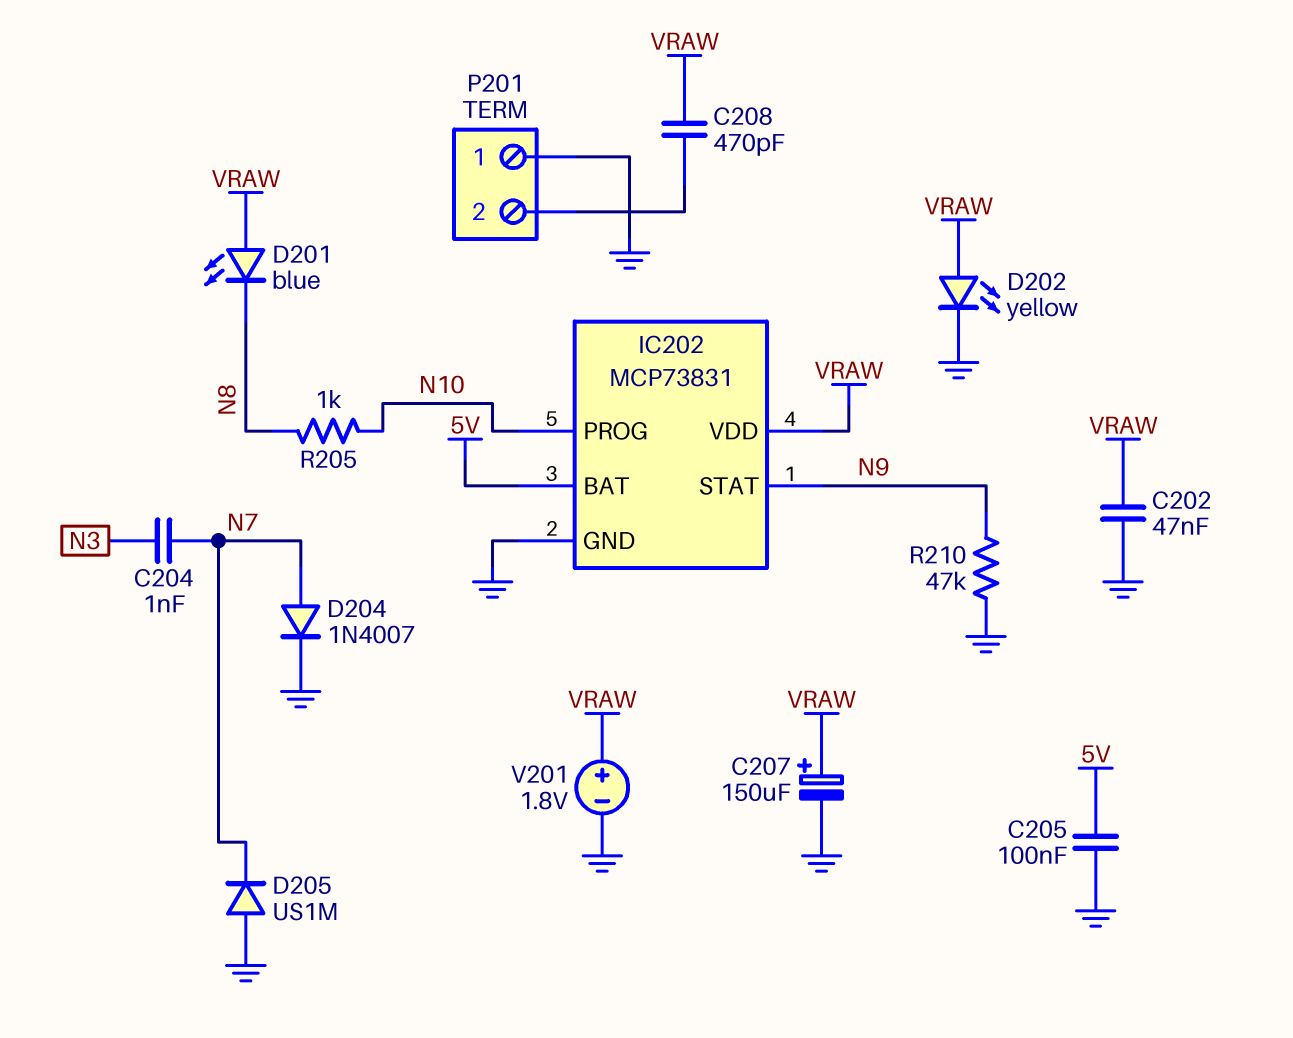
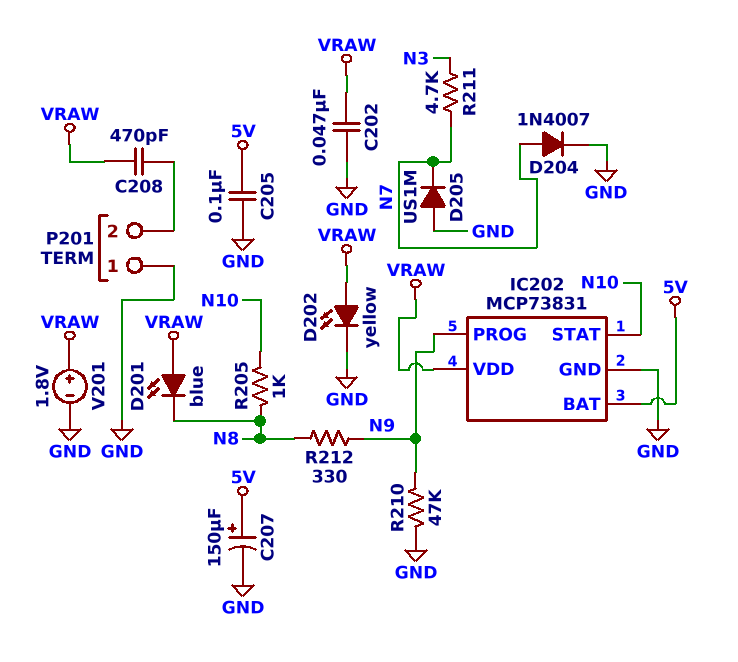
C204: 1nF (N3, N7) -> none
C207: 150uF (plus VRAW, minus GND) -> 150uF (plus 5V, minus GND)
IC202 pin PROG: N10 -> N9
IC202 pin STAT: N9 -> N10
R211: none -> 4.7k (N3, N7)
R212: none -> 330 (N8, N9)

